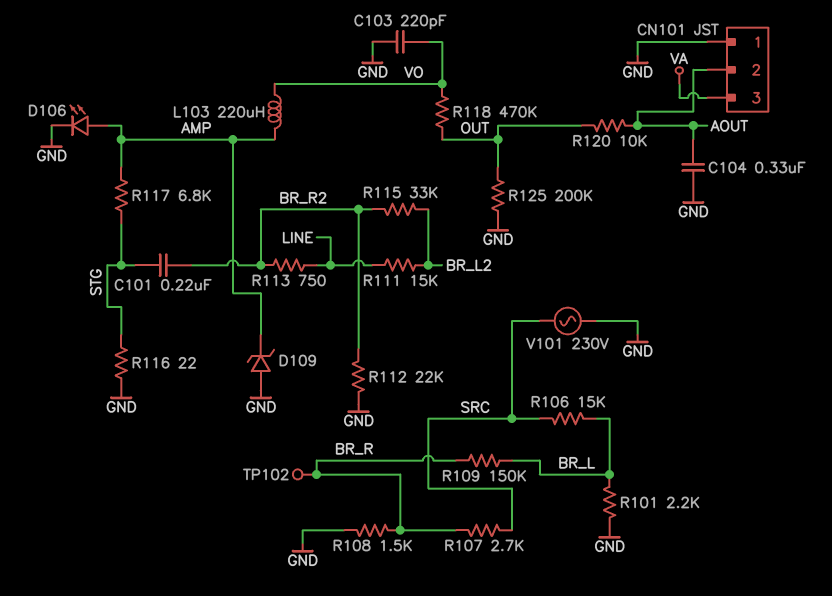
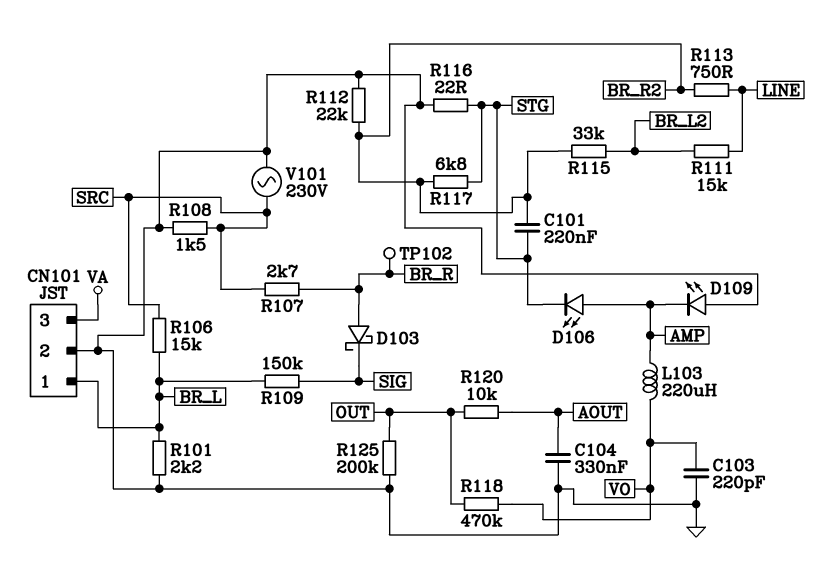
CN101 pin 1: GND -> BR_L
CN101 pin 2: AOUT -> GND
D103: none -> schottky (A BR_R, K SIG)
D106: LED (A AMP, K GND) -> LED (A AMP, K STG)
D109: zener (A GND, K AMP) -> LED (A GND, K AMP)
R108: 1.5k (BR_R, GND) -> 1.5k (GND, SRC)
R109: 150k (BR_L, BR_R) -> 150k (BR_L, SIG)
R117: 6.8k (AMP, STG) -> 6.8k (BR_R2, STG)

